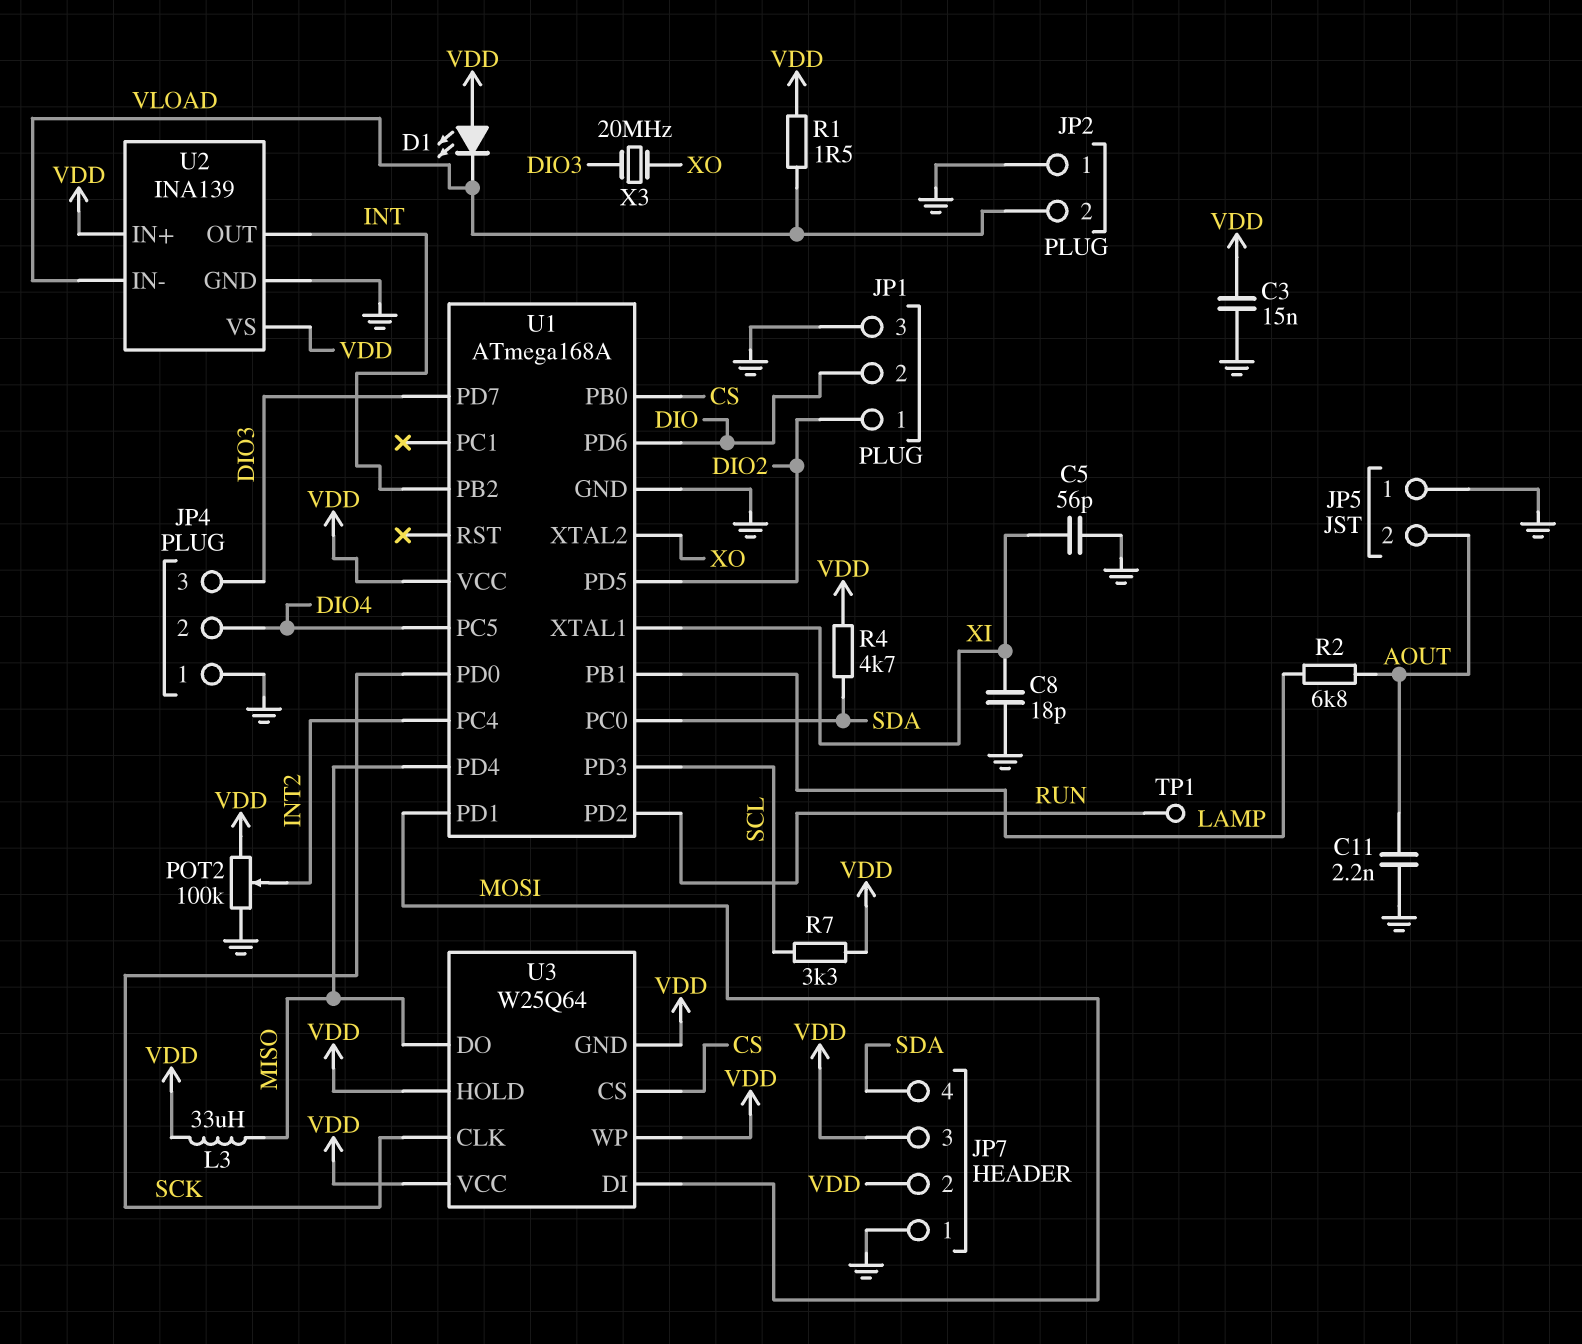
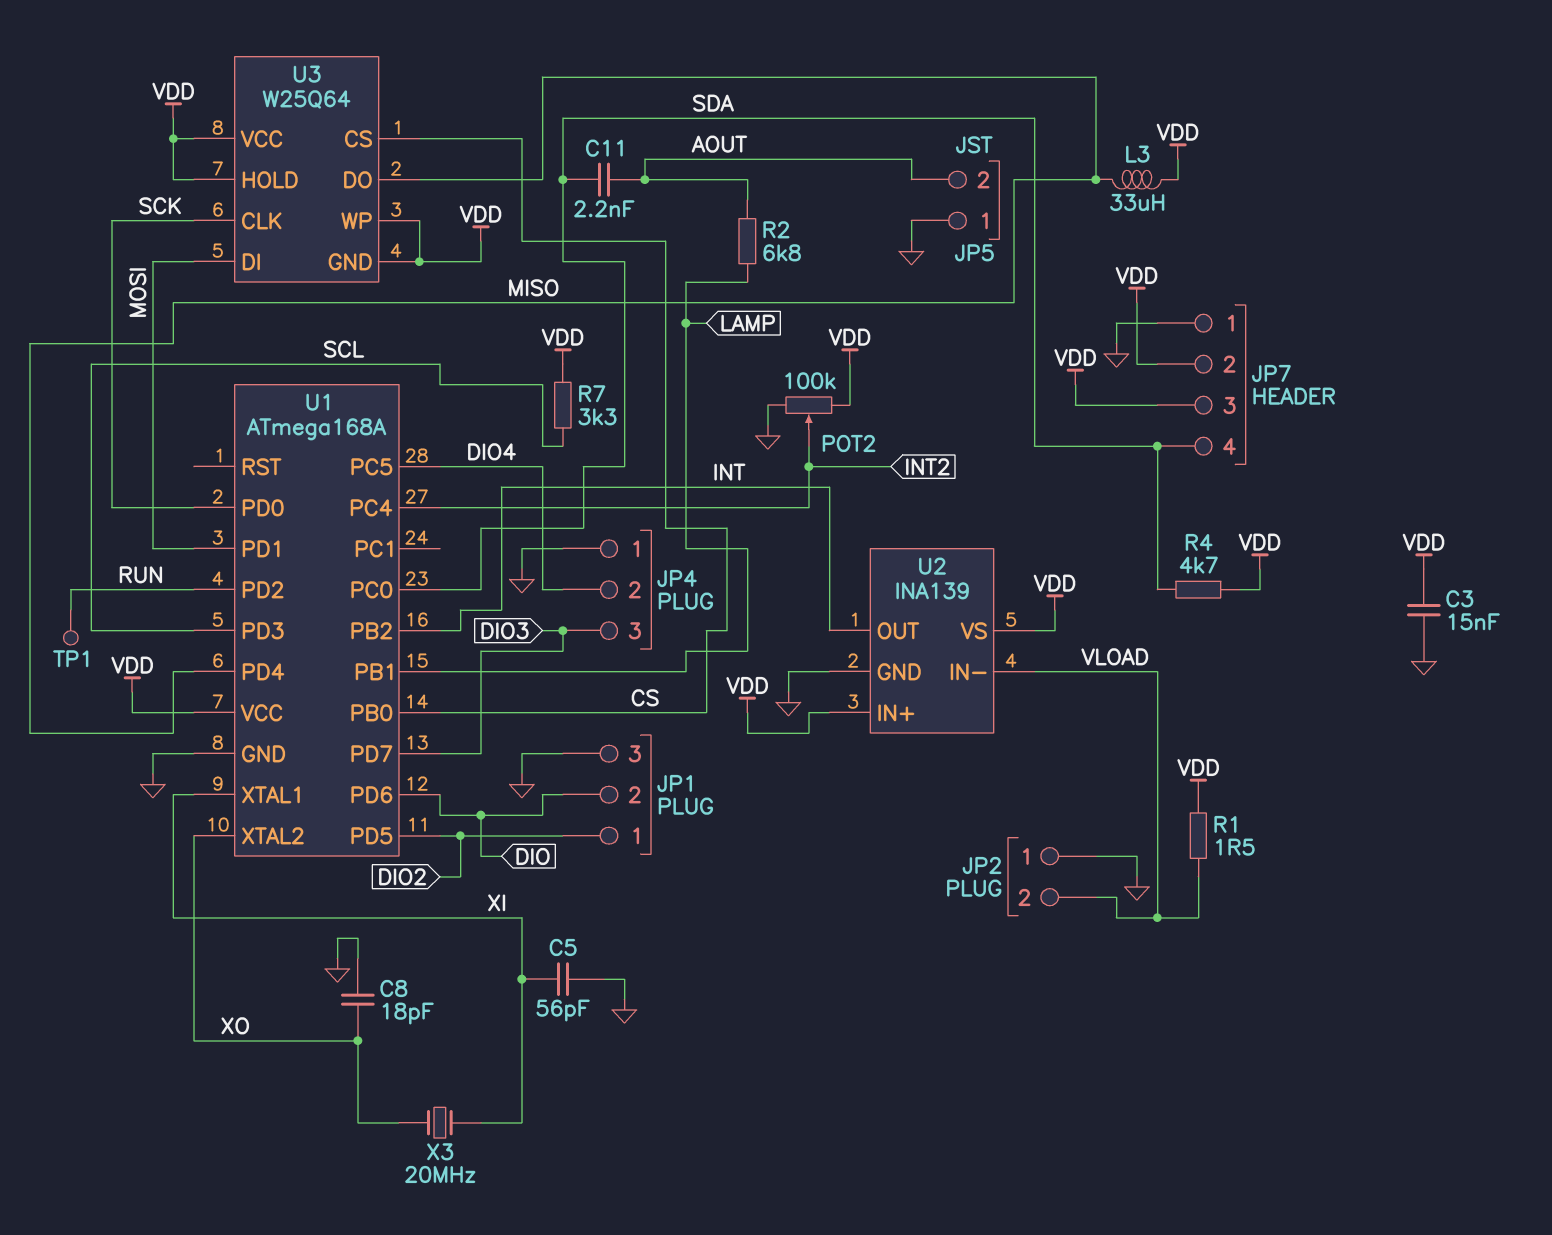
C8: 18pF (GND, XI) -> 18pF (GND, XO)
C11: 2.2nF (AOUT, GND) -> 2.2nF (AOUT, SDA)
D1: LED (A VDD, K VLOAD) -> none
X3: 20MHz (DIO3, XO) -> 20MHz (XI, XO)

